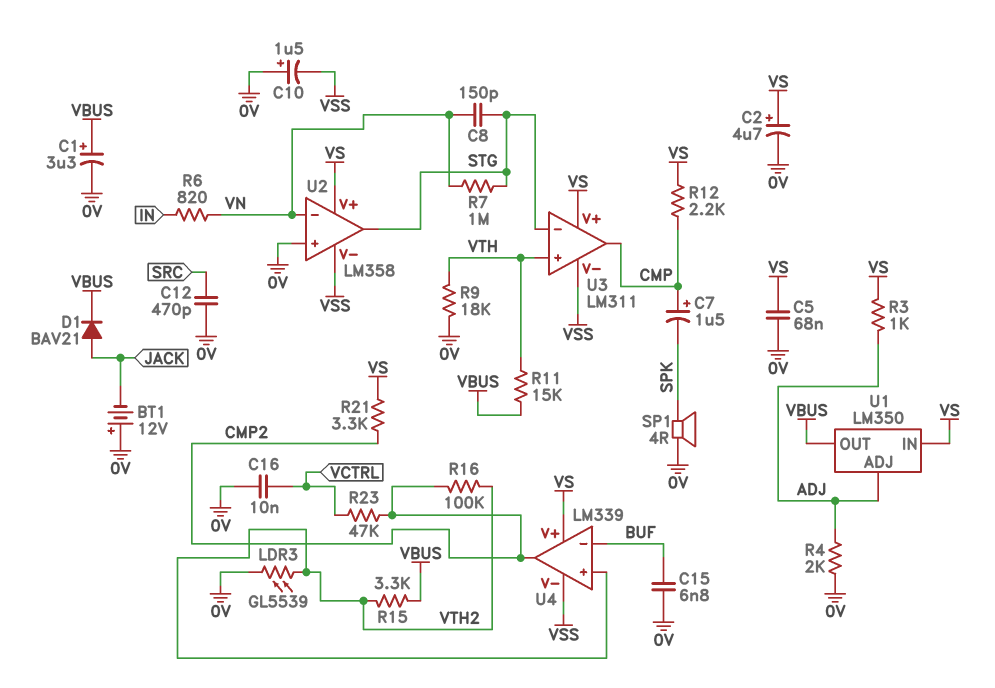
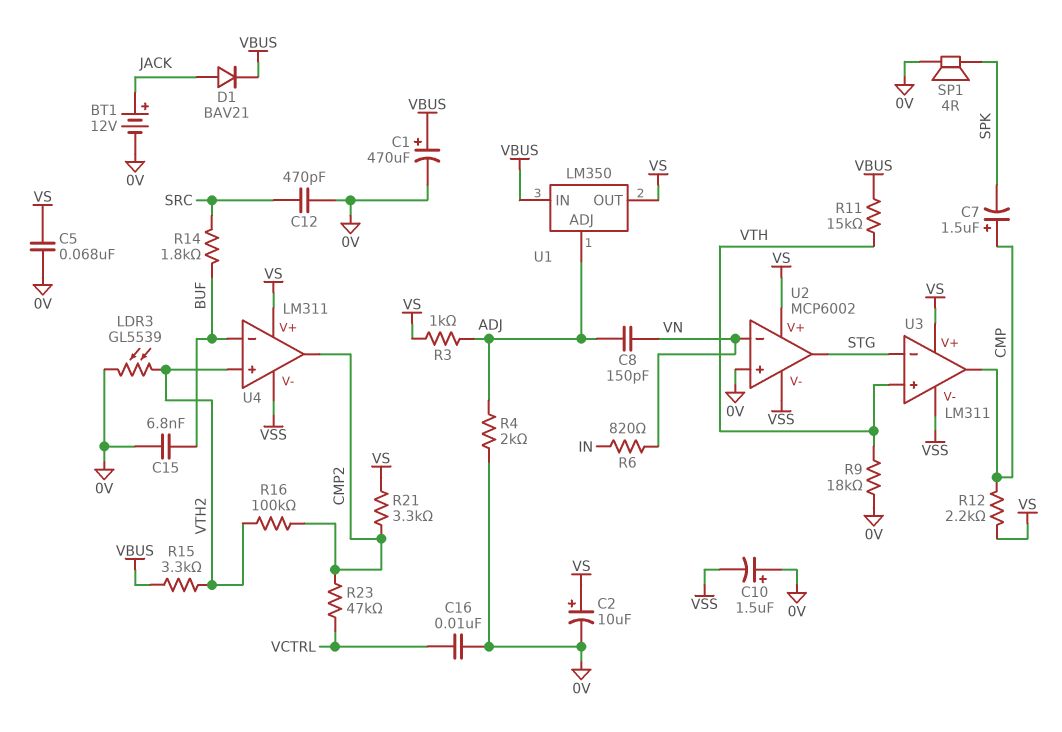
BT1: 12V (plus 0V, minus JACK) -> 12V (plus JACK, minus 0V)
C1: 3.3uF (plus VBUS, minus 0V) -> 470uF (plus VBUS, minus 0V)
C2: 4.7uF (plus VS, minus 0V) -> 10uF (plus VS, minus 0V)
C8: 150pF (STG, VN) -> 150pF (ADJ, VN)
R7: 1M (STG, VN) -> none
R14: none -> 1.8k (BUF, SRC)
U1 pin IN: VS -> VBUS
U1 pin OUT: VBUS -> VS
U2: LM358 -> MCP6002
U4: LM339 -> LM311

